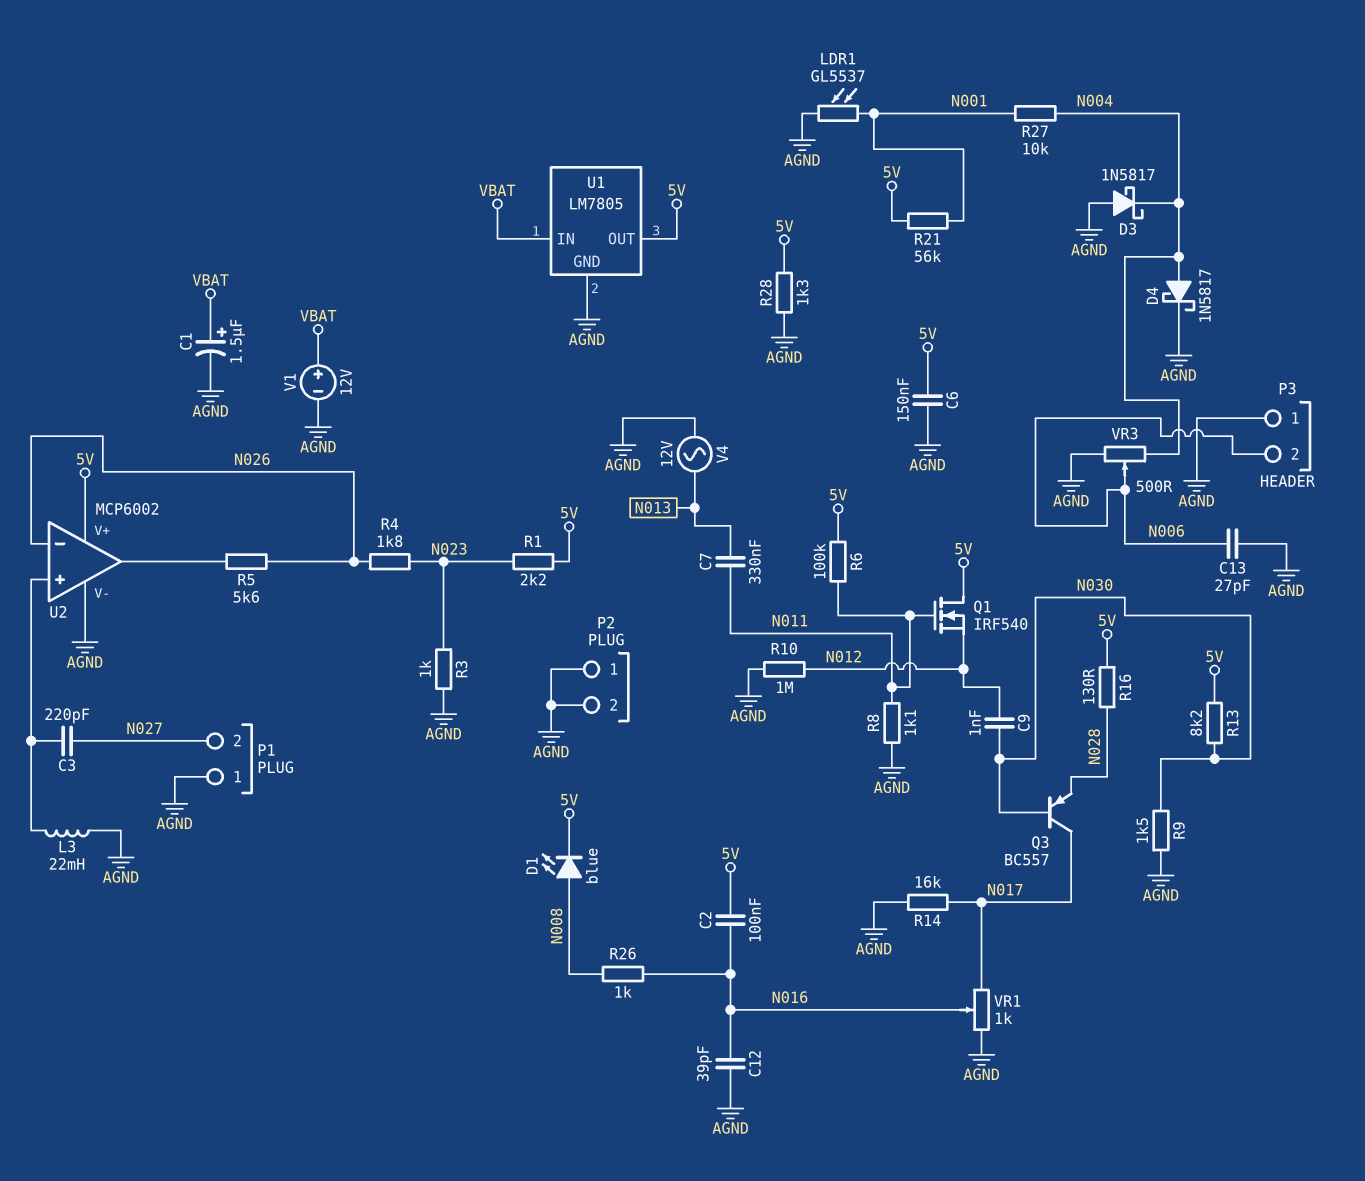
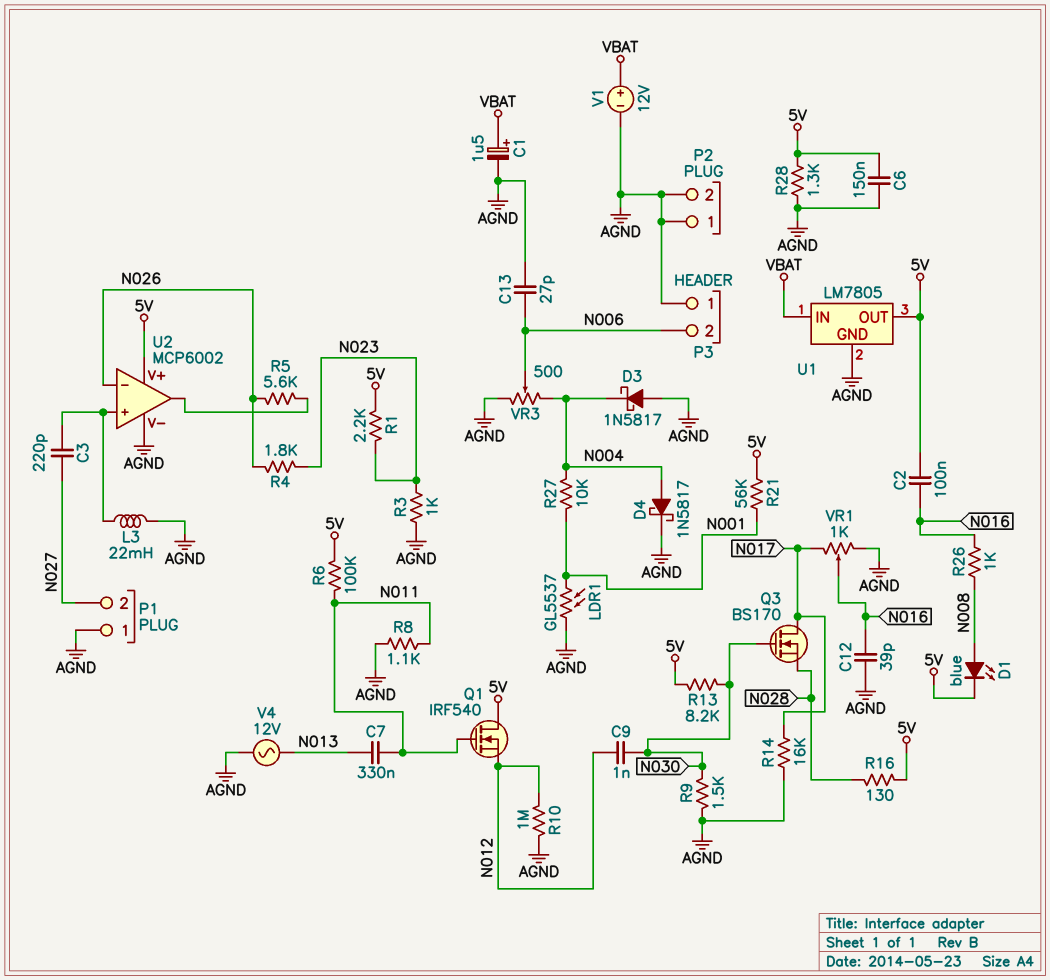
Q3: PNP BC557 (B N030, C N017, E N028) -> NMOS BS170 (G N030, D N017, S N028)

